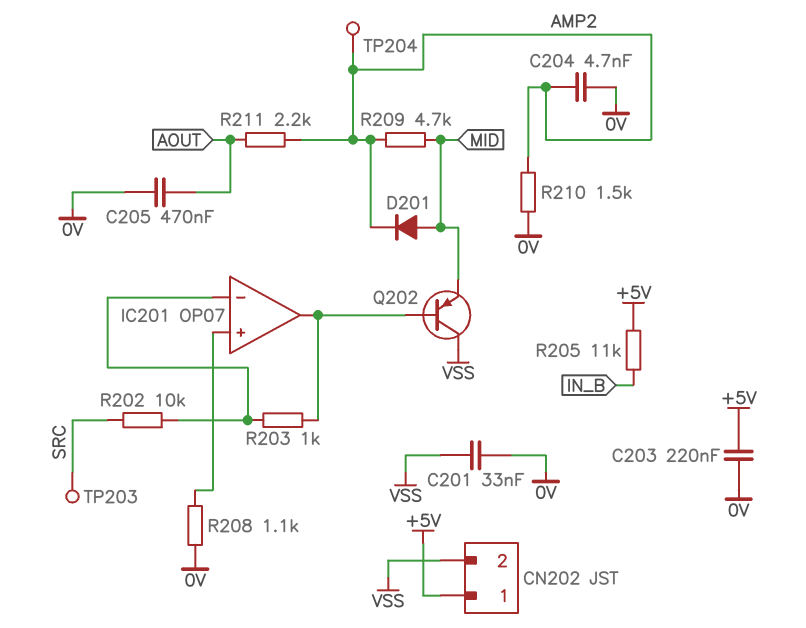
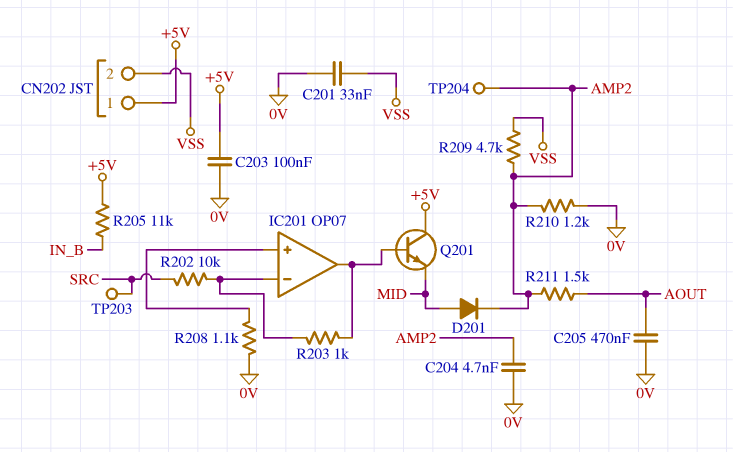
C203: 220nF (+5V, 0V) -> 100nF (+5V, 0V)
Q201: none -> NPN (B IC201/out, C +5V, E MID)
Q202: PNP (B IC201/out, C VSS, E MID) -> none
R209: 4.7k (AMP2, MID) -> 4.7k (AMP2, VSS)
R210: 1.5k (0V, AMP2) -> 1.2k (0V, AMP2)
R211: 2.2k (AMP2, AOUT) -> 1.5k (AMP2, AOUT)

